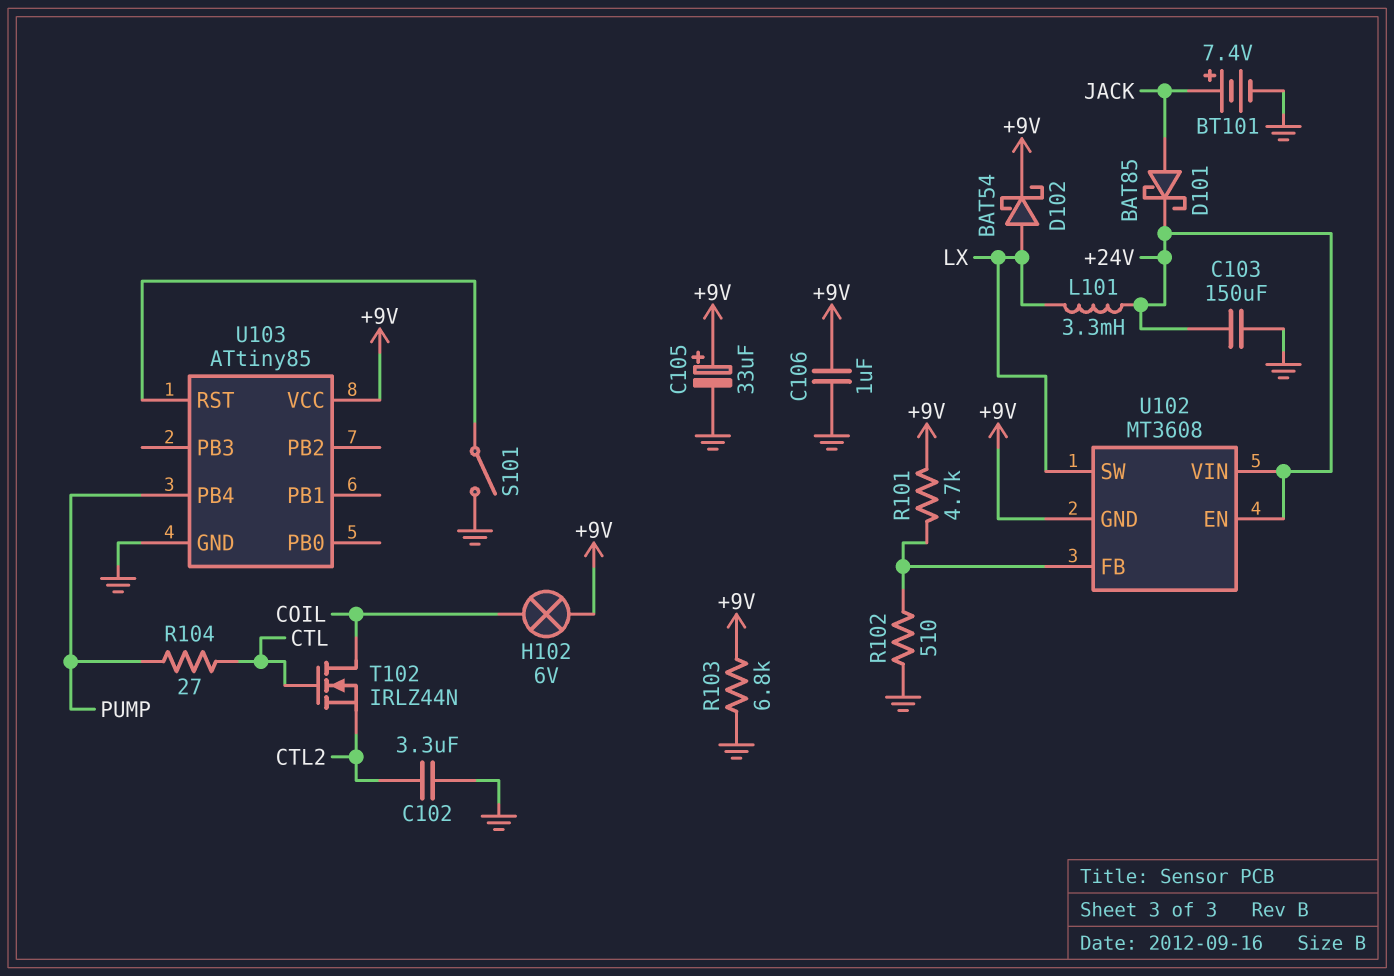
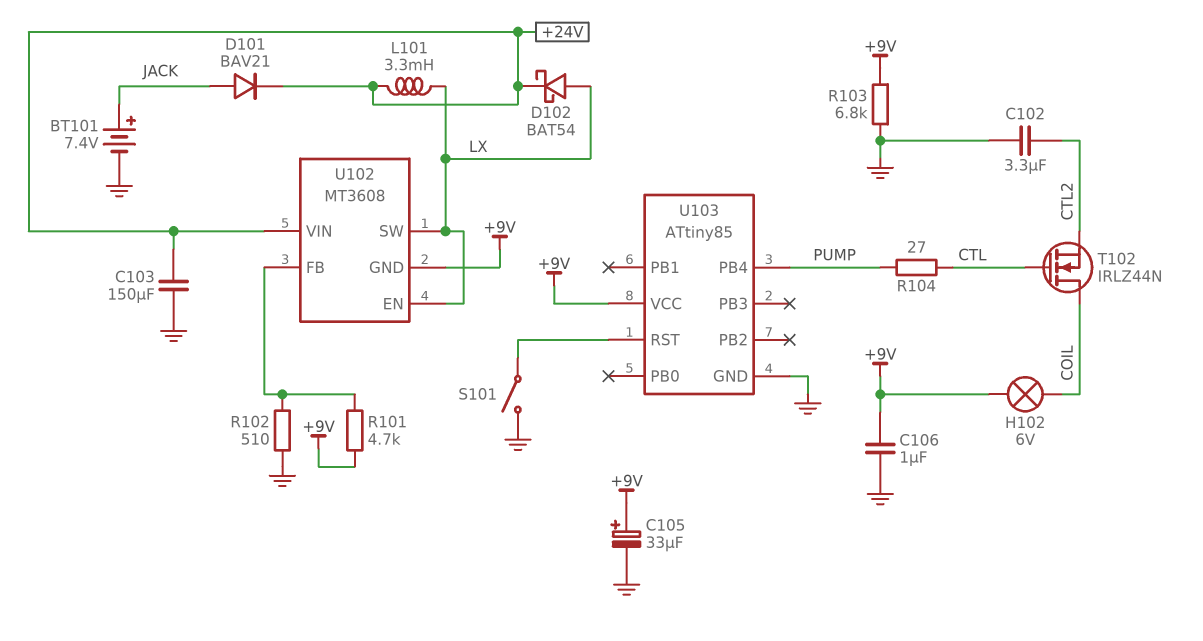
D101: schottky BAT85 (A JACK, K +24V) -> diode BAV21 (A JACK, K +24V)
D102: schottky BAT54 (A LX, K +9V) -> schottky BAT54 (A LX, K +24V)
U102 pin EN: +24V -> LX

